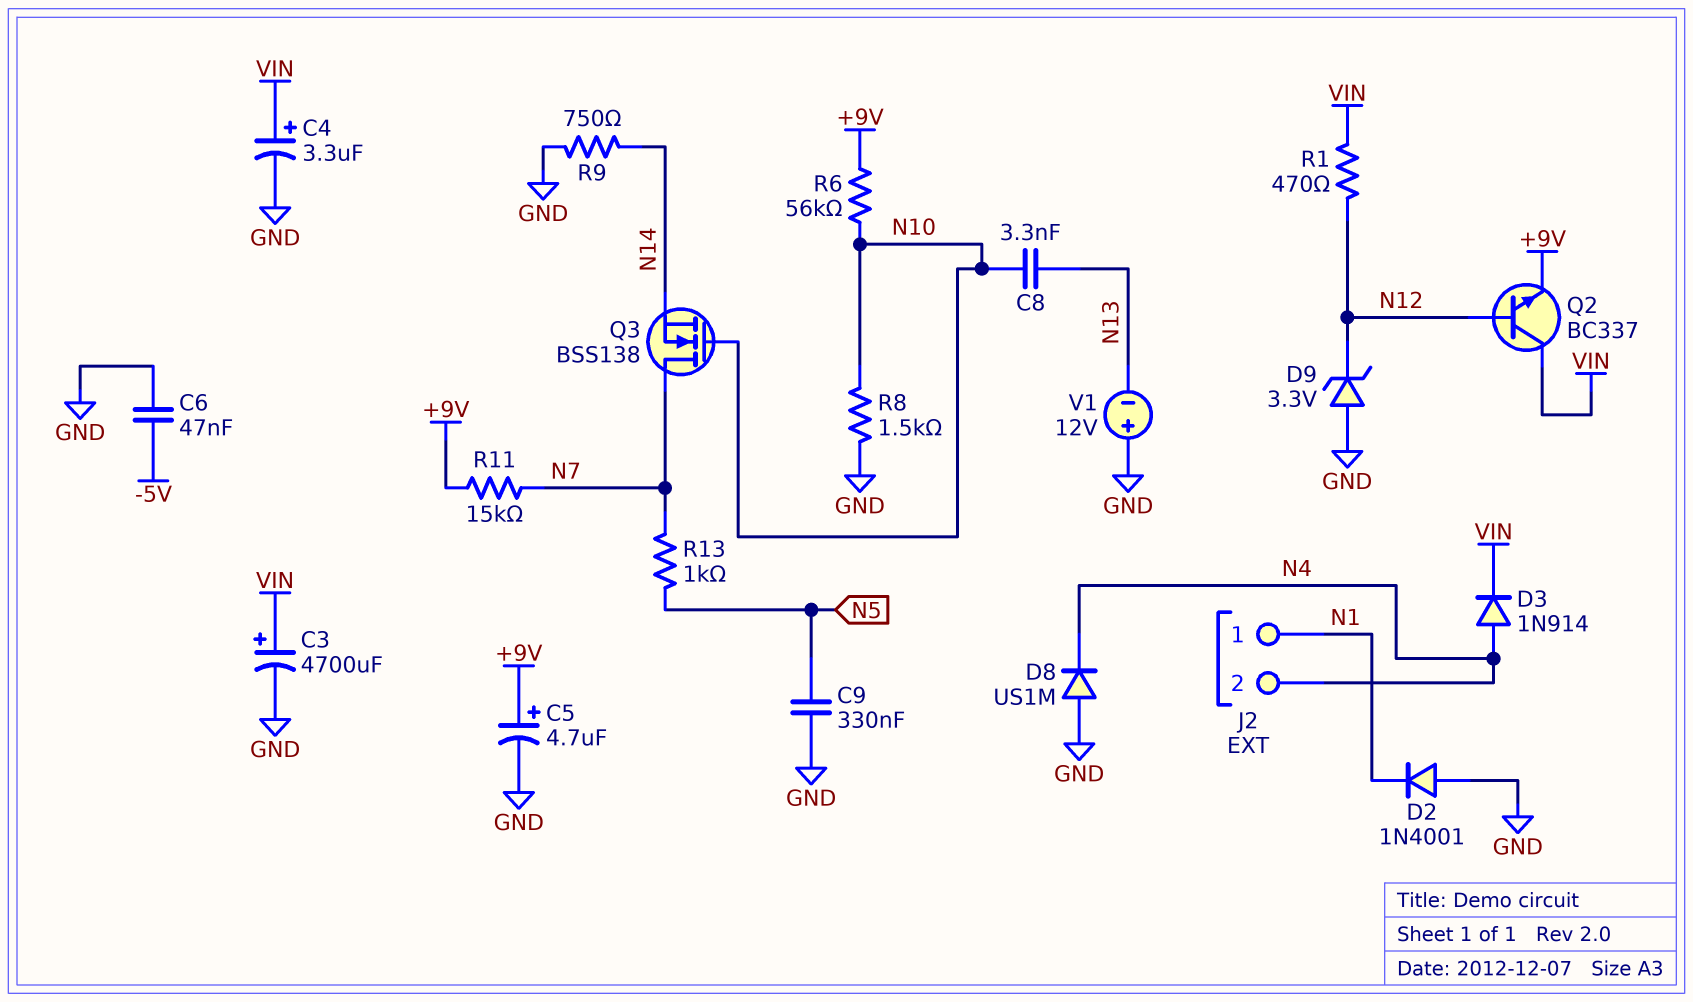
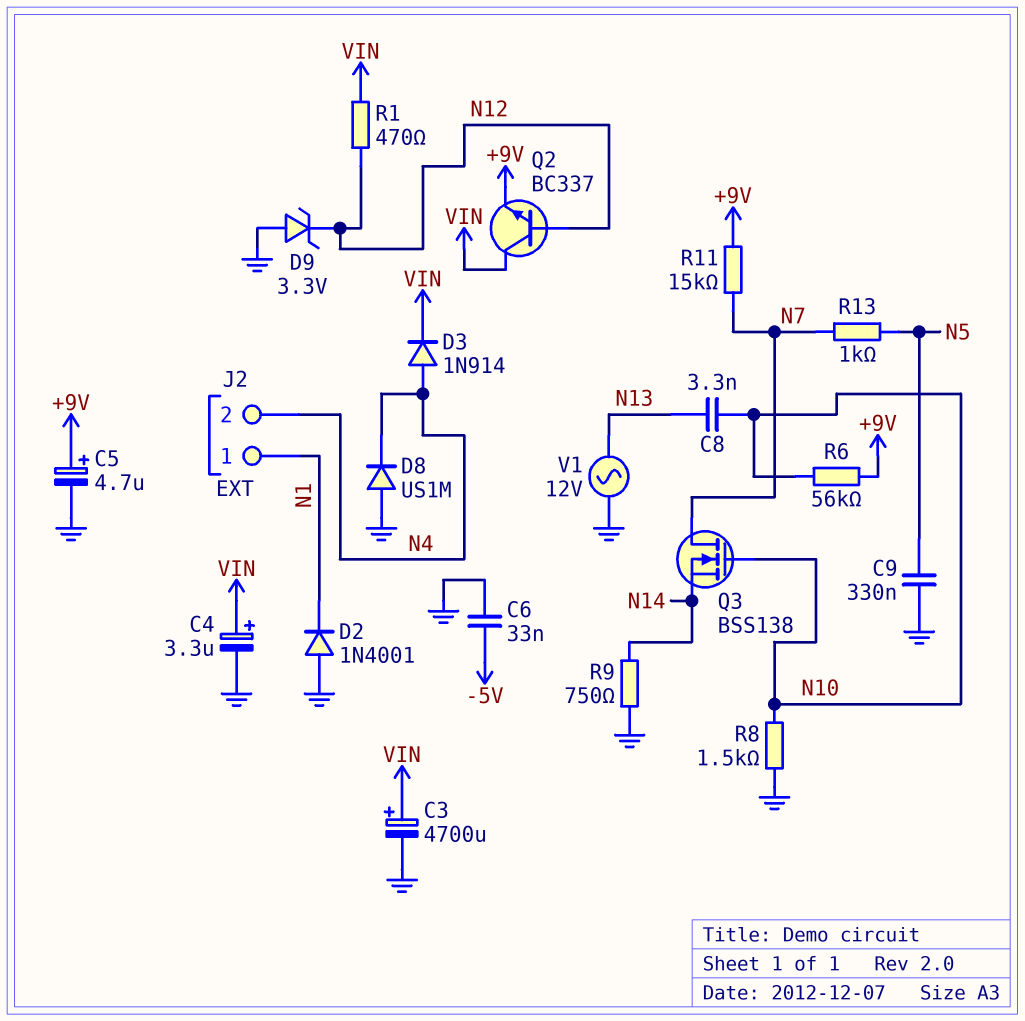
C6: 47nF (-5V, GND) -> 33nF (-5V, GND)
V1: 12V (plus GND, minus N13) -> AC 12V (GND, N13)

